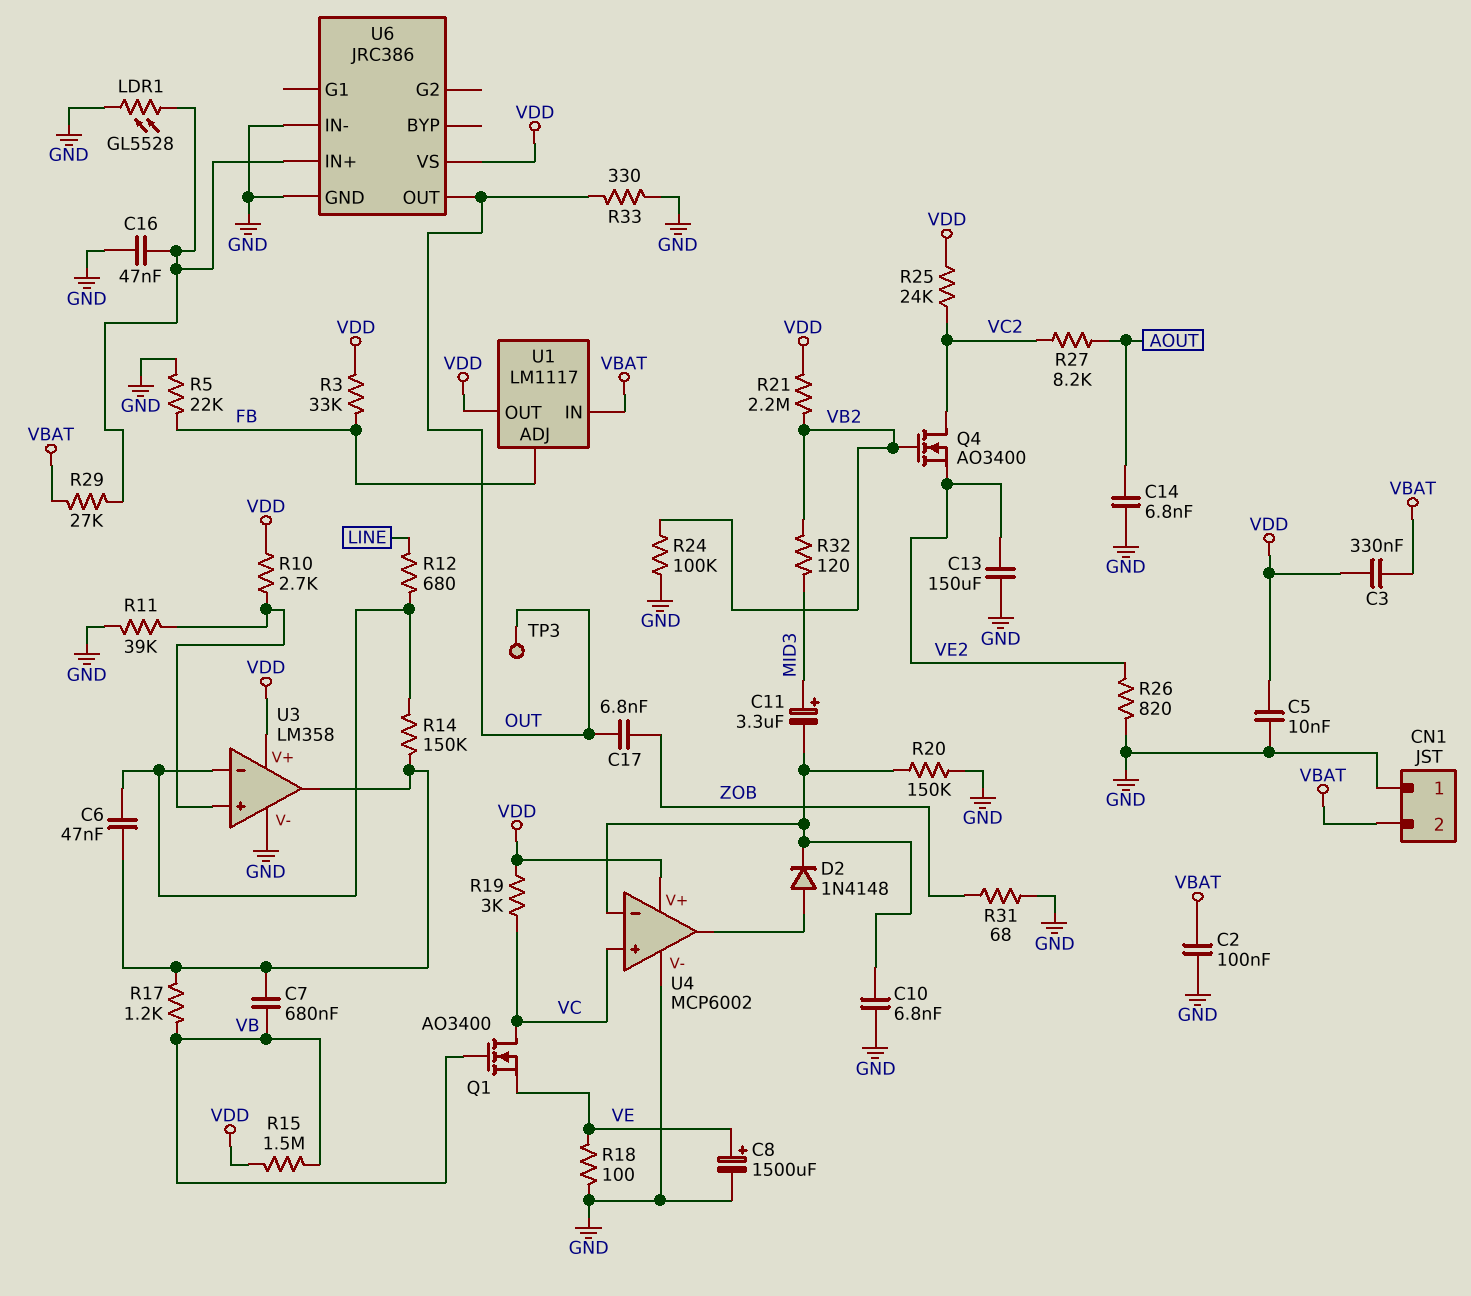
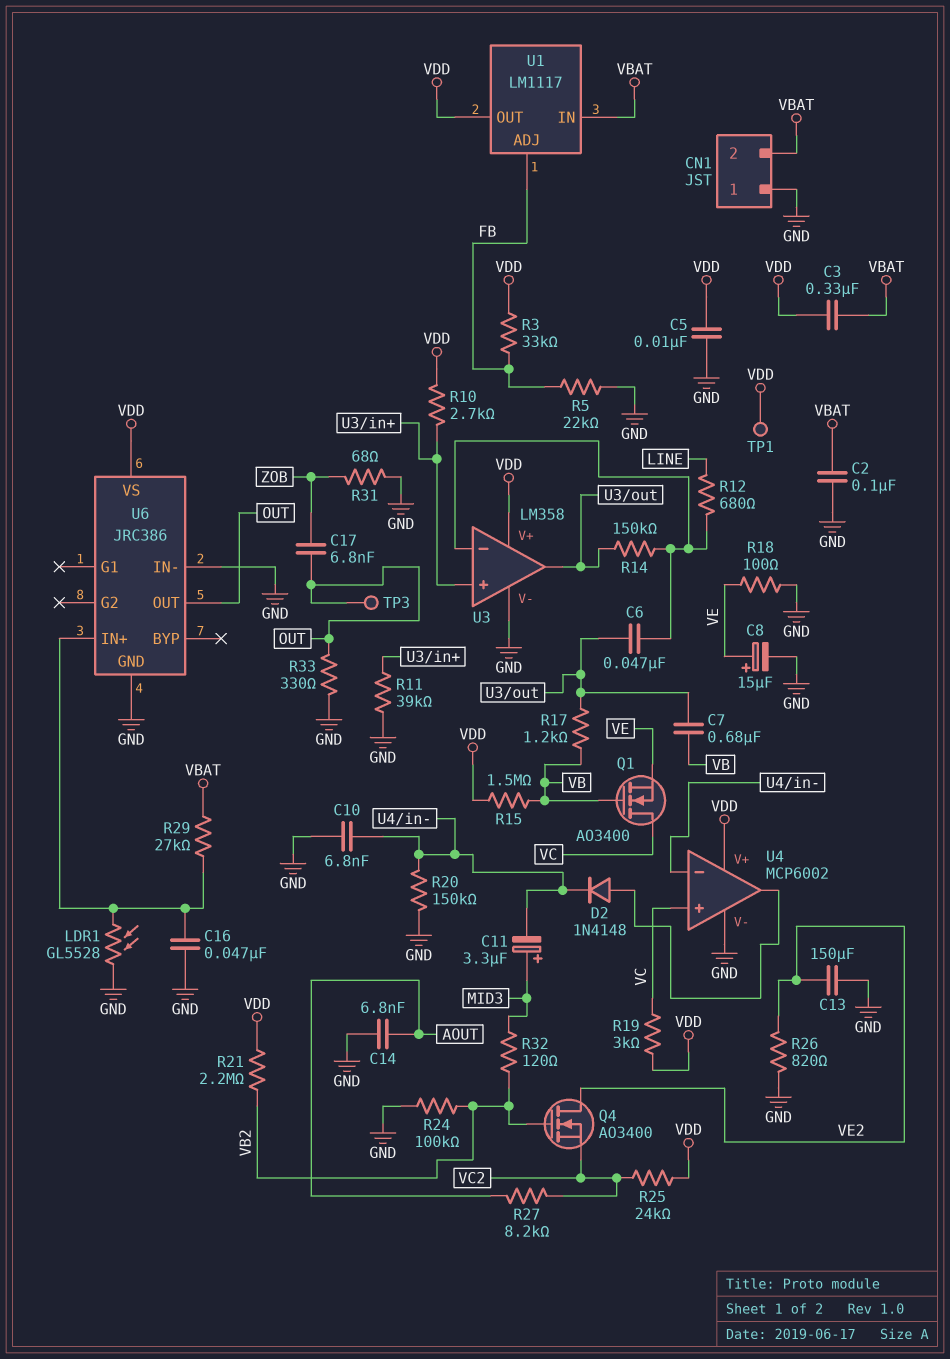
C8: 1500uF (plus VE, minus GND) -> 15uF (plus VE, minus GND)
Q4: NMOS AO3400 (G VB2, D VC2, S VE2) -> NMOS AO3400 (G VB2, D VE2, S VC2)
TP1: none -> test point (VDD)

